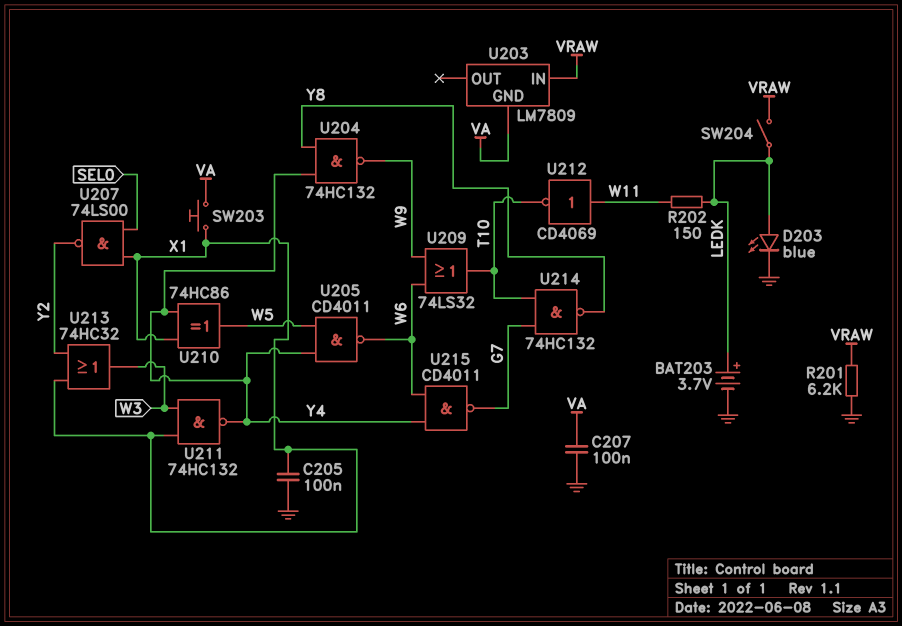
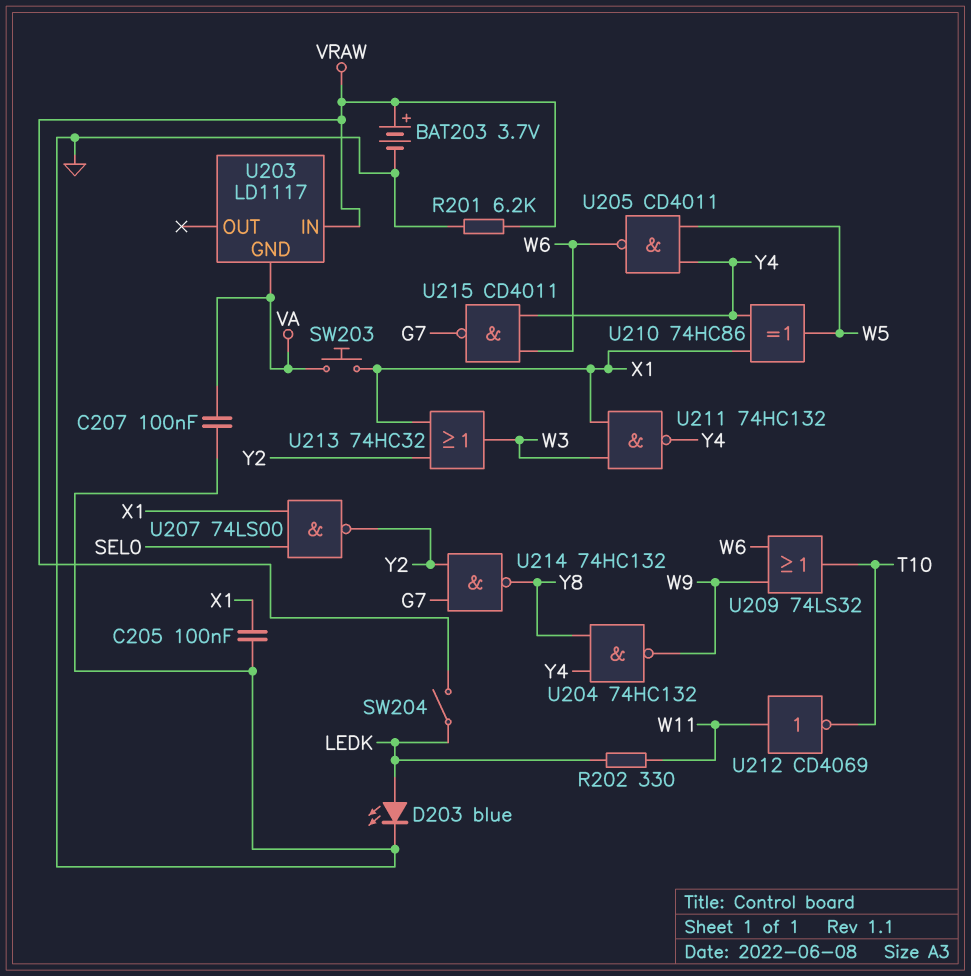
BAT203: 3.7V (plus LEDK, minus GND) -> 3.7V (plus VRAW, minus GND)
R202: 150 (LEDK, W11) -> 330 (LEDK, W11)
U203: LM7809 -> LD1117
U214: NAND 74HC132 (in G7, in T10, out Y8) -> NAND 74HC132 (in G7, in Y2, out Y8)

